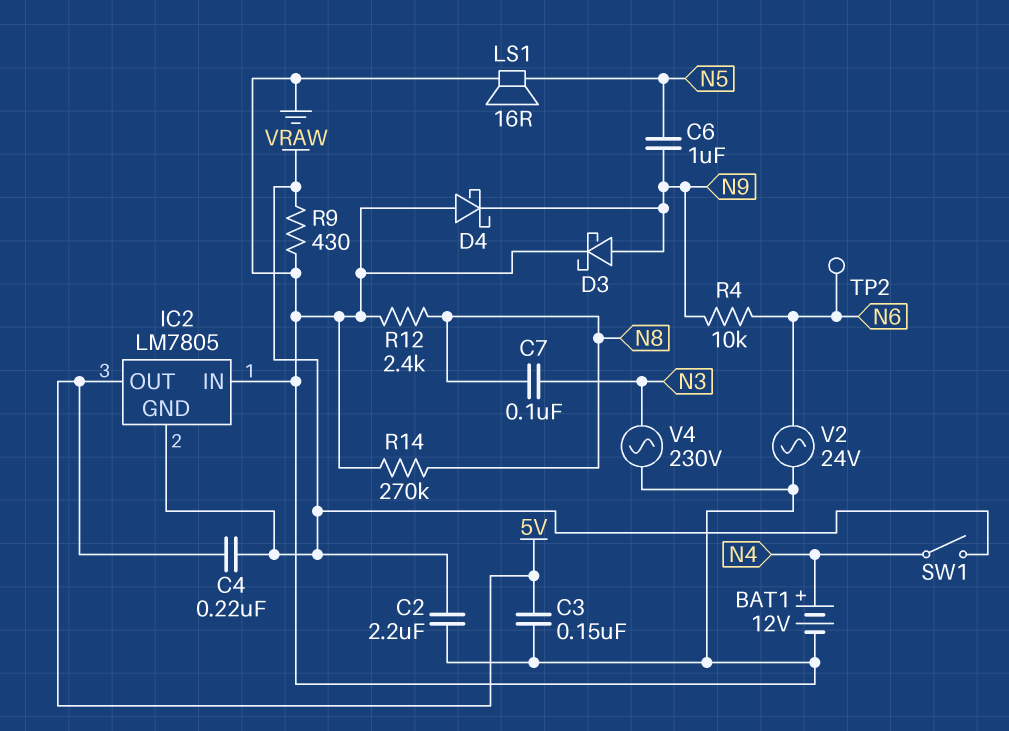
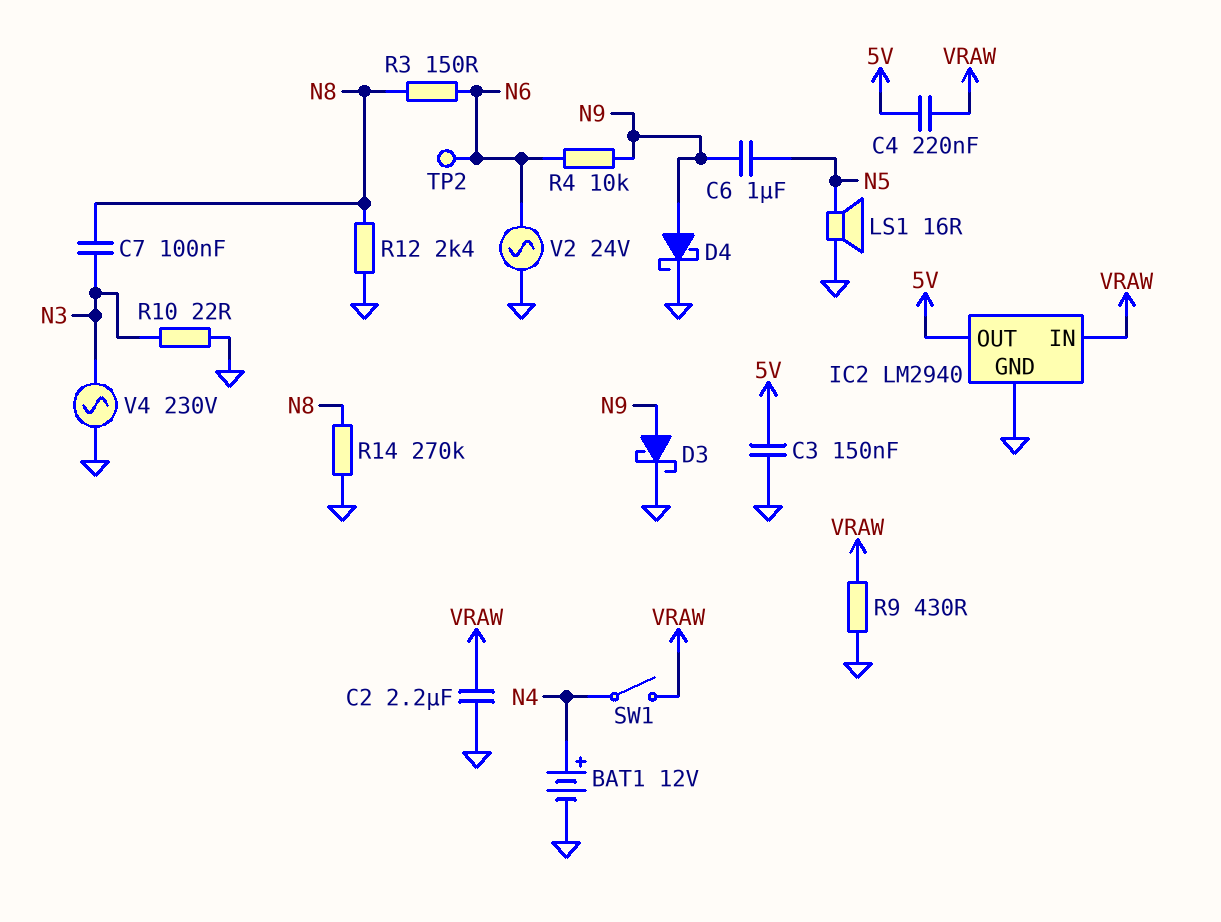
D4: schottky (A GND, K N9) -> schottky (A N9, K GND)
IC2: LM7805 -> LM2940
IC2 pin GND: VRAW -> GND
IC2 pin IN: GND -> VRAW
R3: none -> 150 (N6, N8)
R10: none -> 22 (GND, N3)

